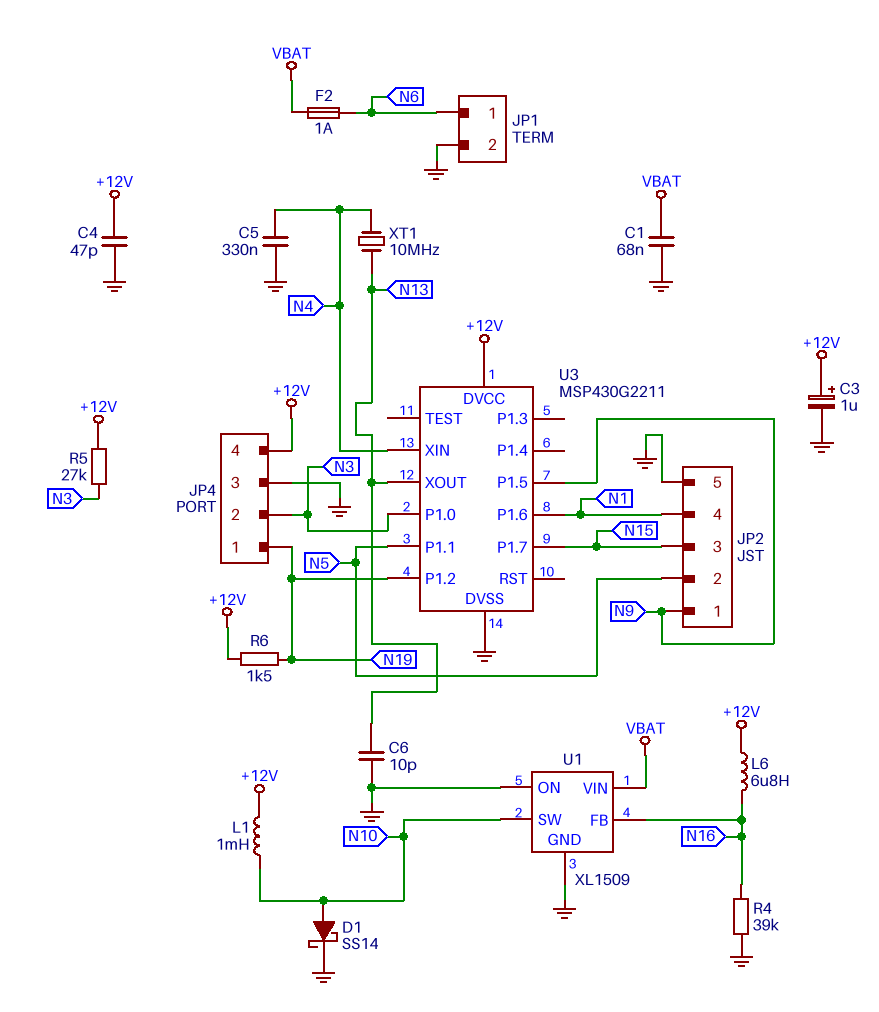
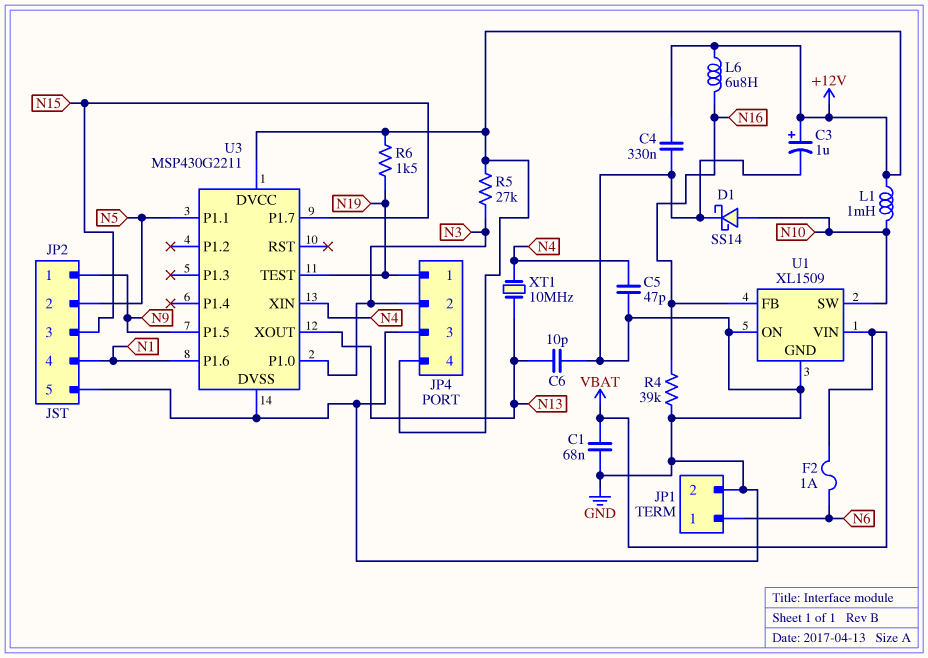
C4: 47pF (+12V, GND) -> 330nF (+12V, GND)
C5: 330nF (GND, N4) -> 47pF (GND, N4)
U3 pin P1.2: N19 -> none
U3 pin TEST: none -> N19

